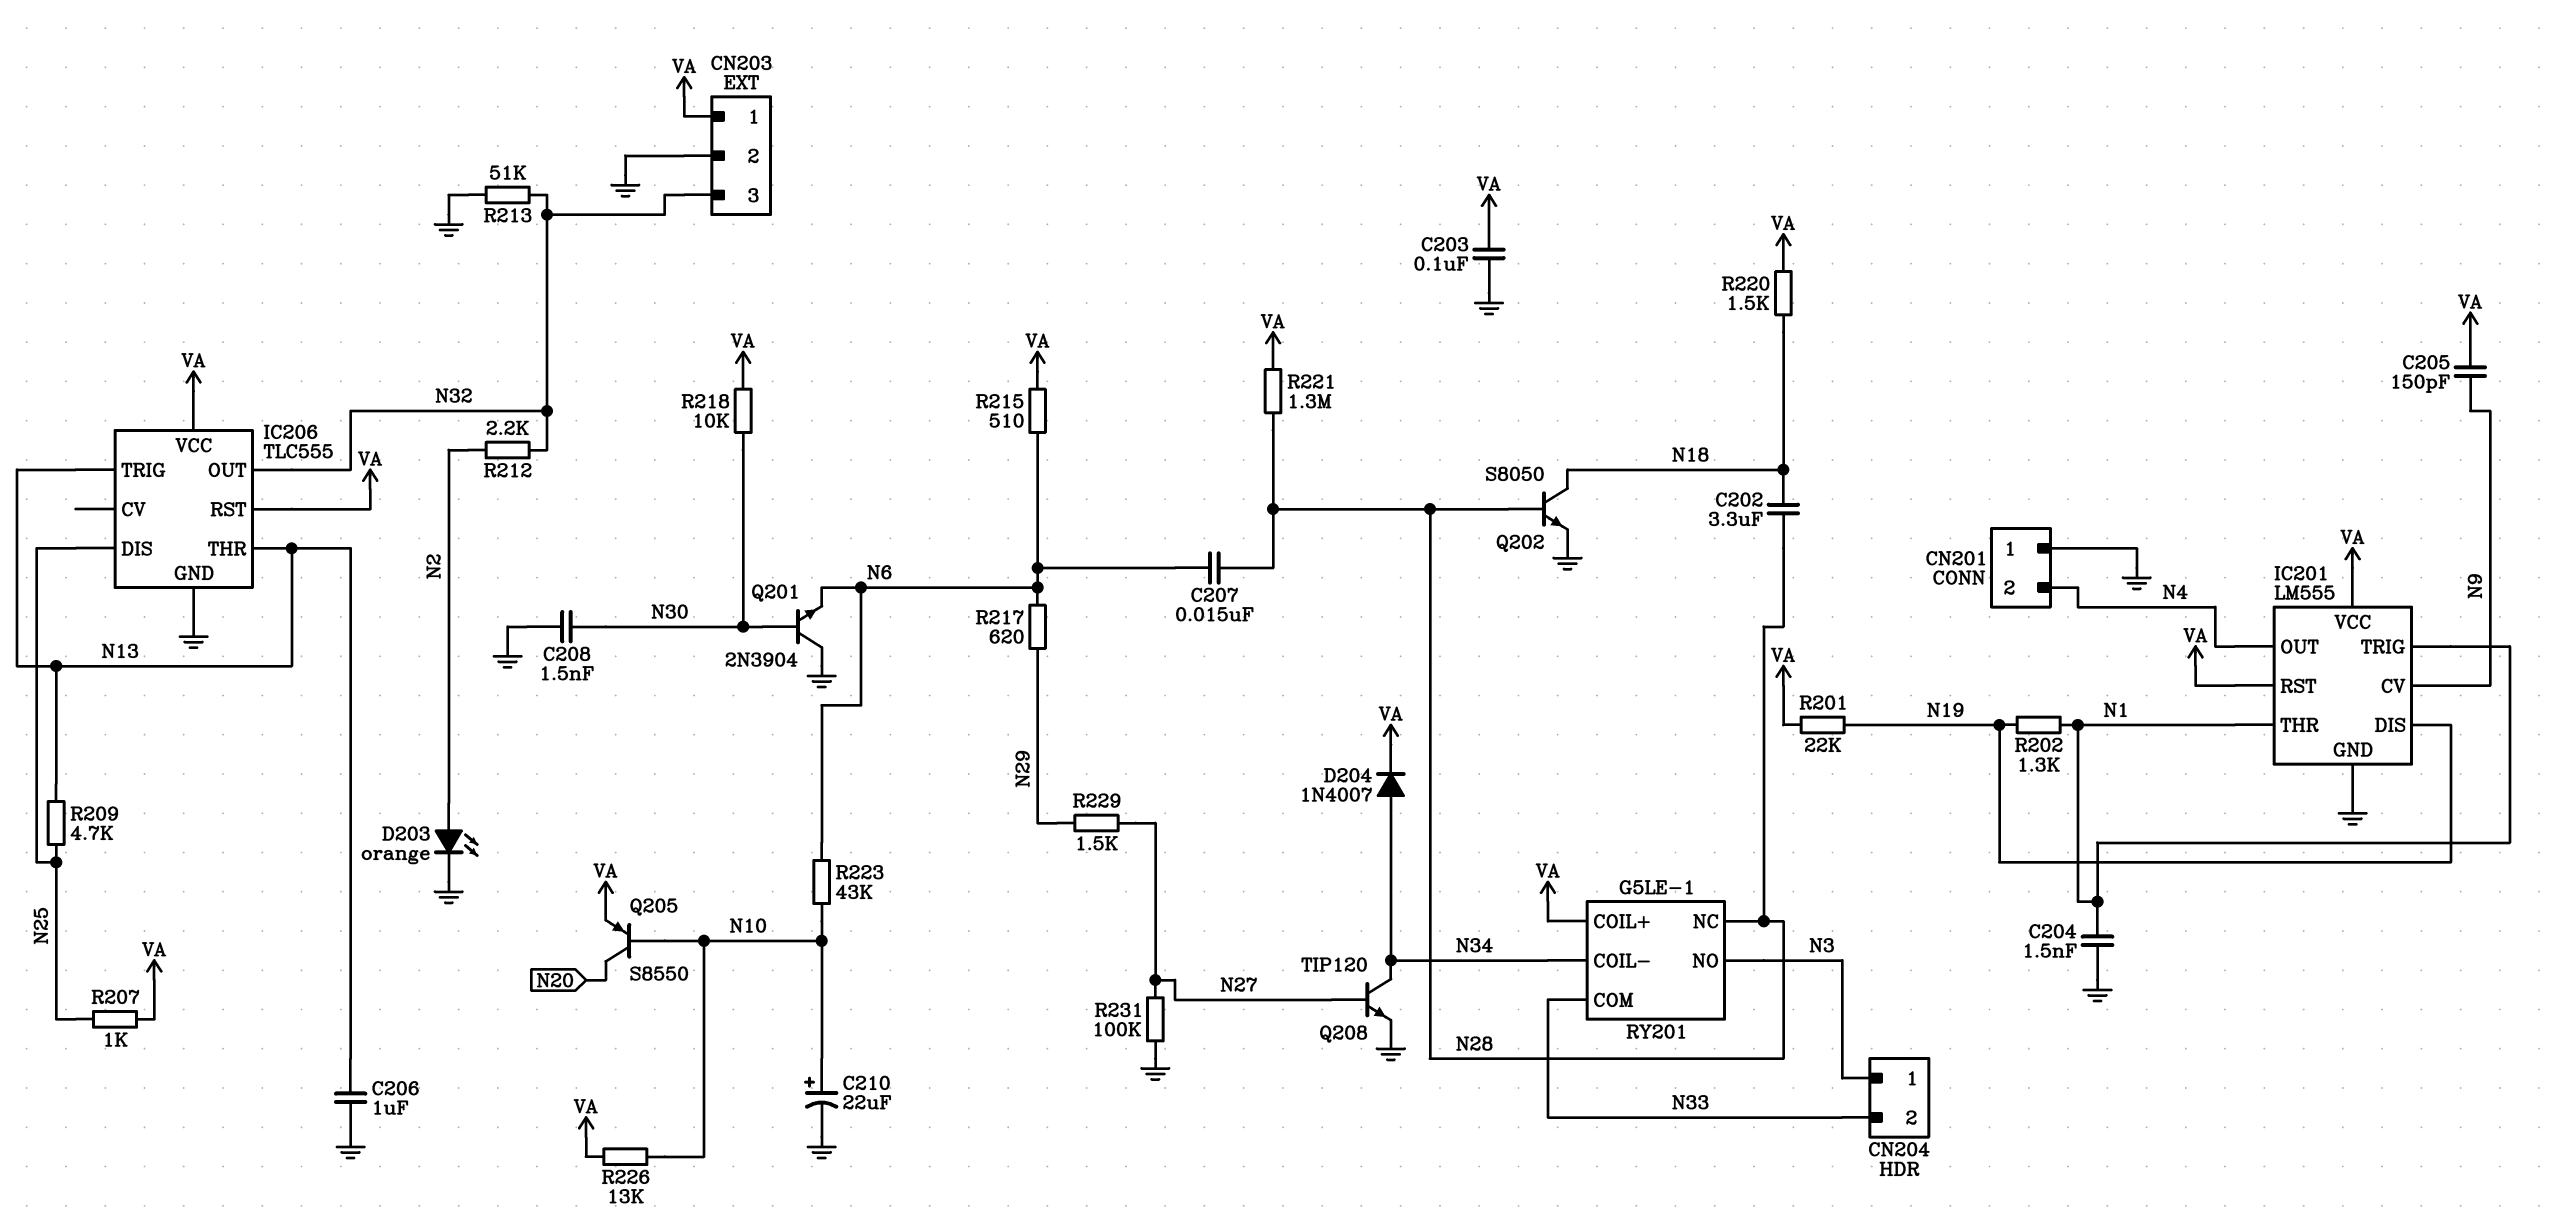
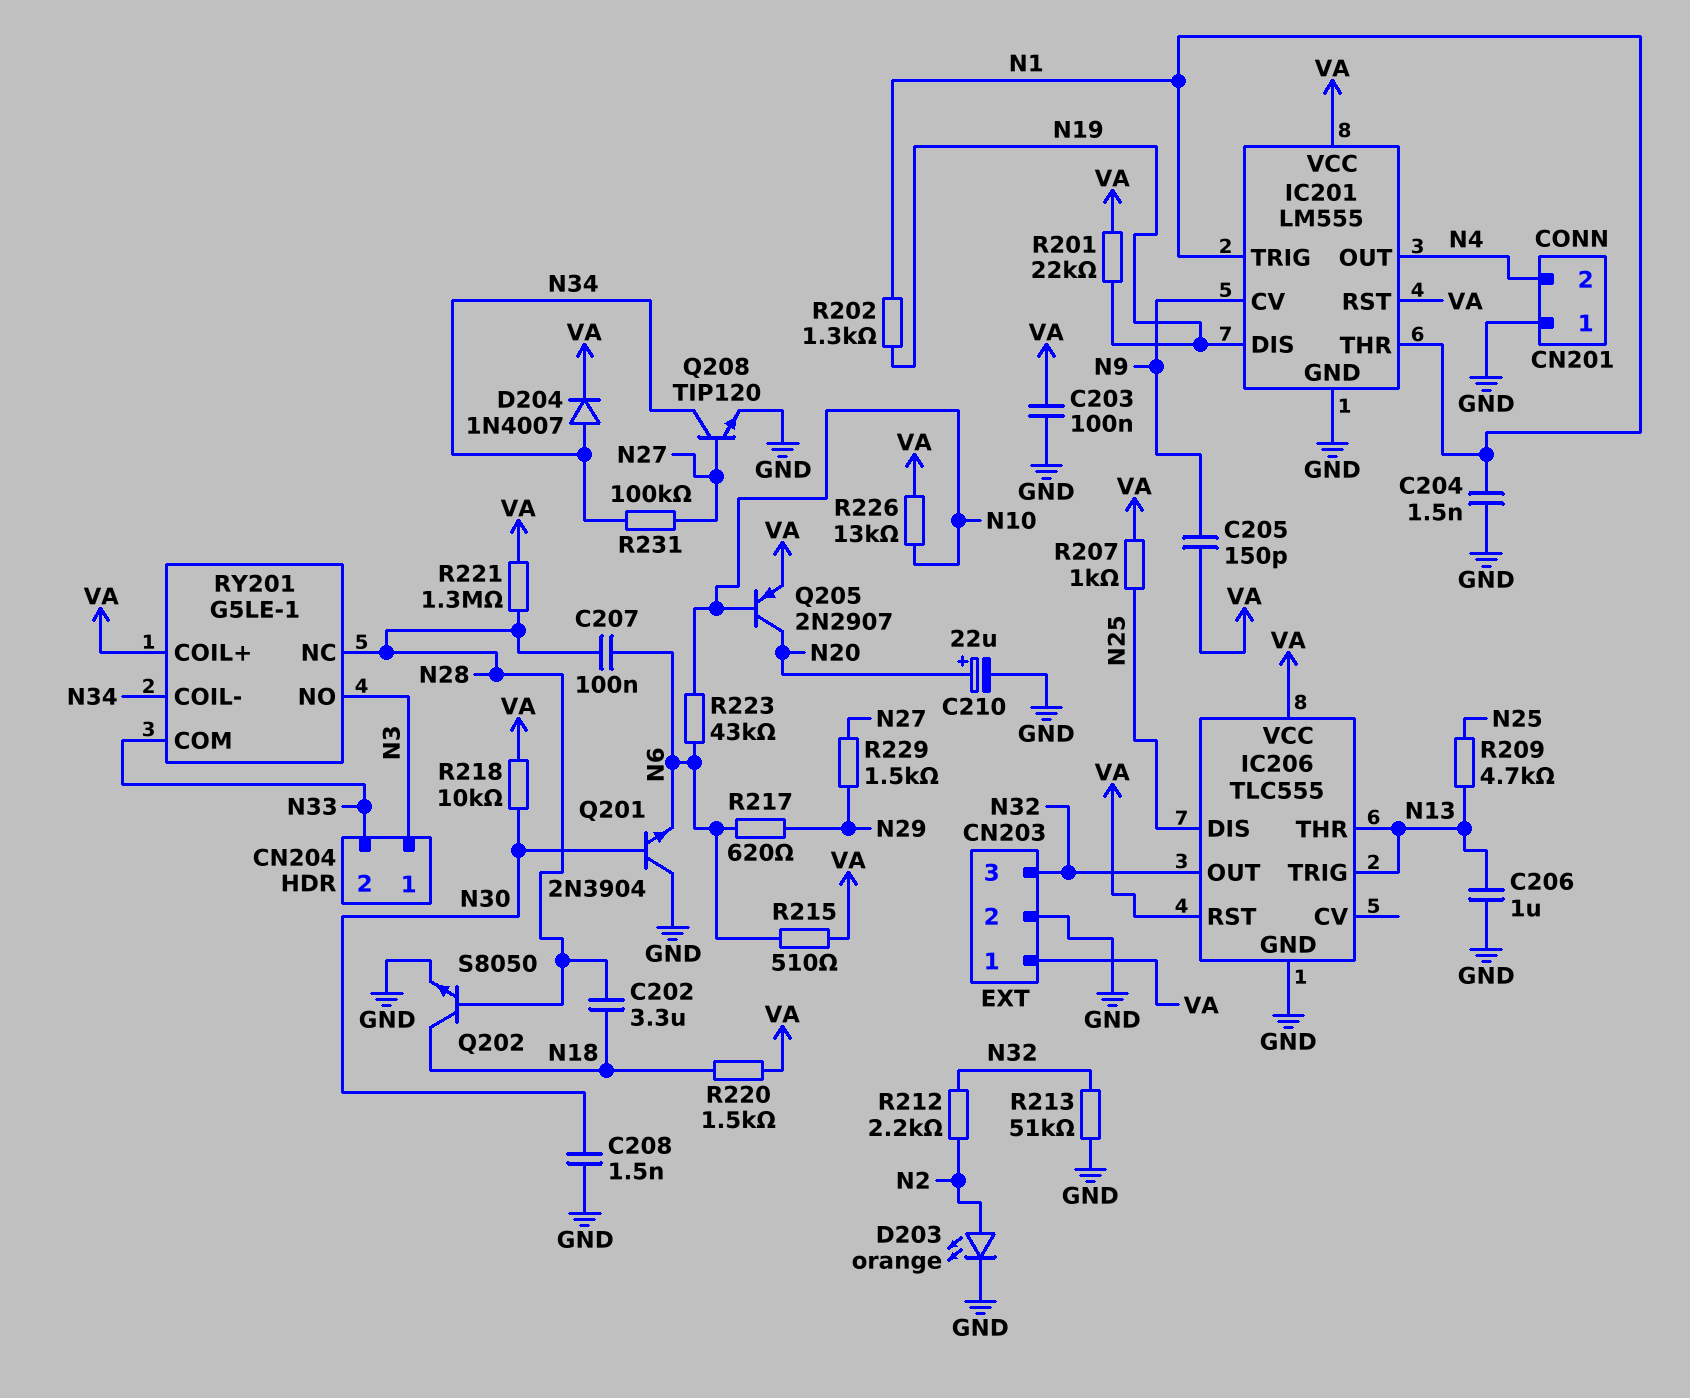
C207: 15nF (N6, N28) -> 100nF (N6, N28)
C210: 22uF (plus N10, minus GND) -> 22uF (plus N20, minus GND)
Q205: PNP S8550 (B N10, C N20, E VA) -> PNP 2N2907 (B N10, C N20, E VA)
R231: 100k (GND, N27) -> 100k (N27, N34)

